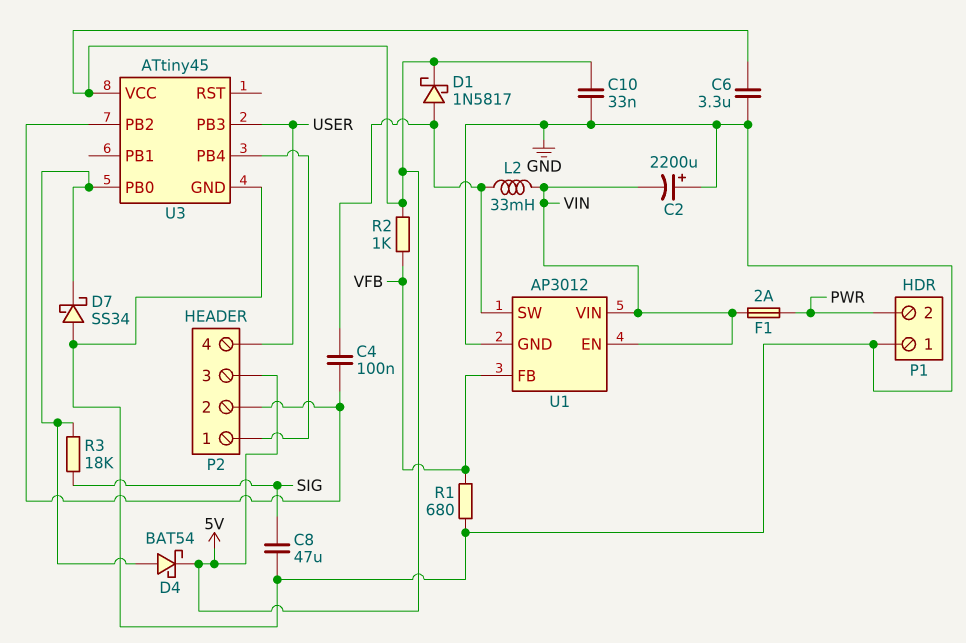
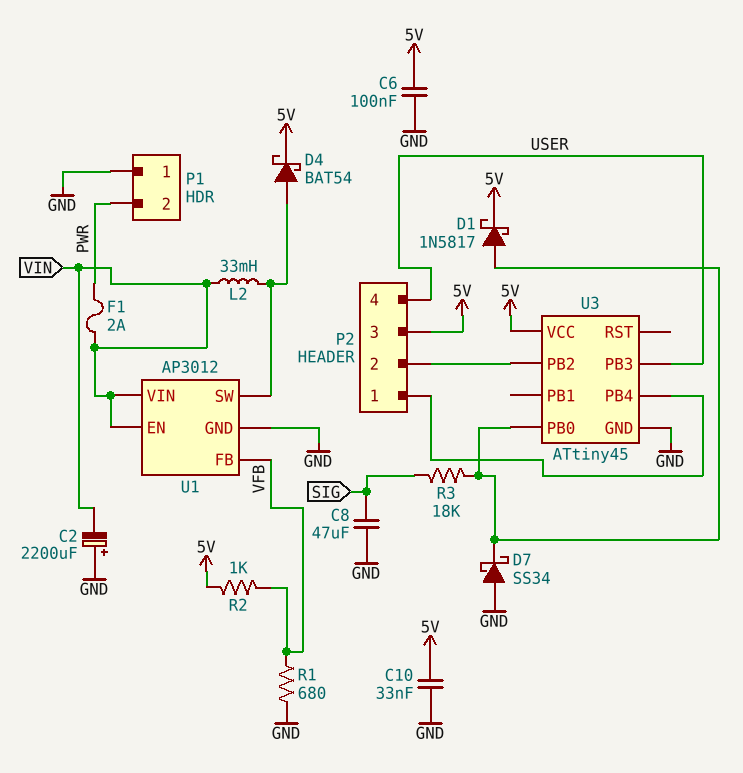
C4: 100nF (P2/2, U1/SW) -> none
C6: 3.3uF (5V, GND) -> 100nF (5V, GND)
D1: schottky 1N5817 (A U1/SW, K 5V) -> schottky 1N5817 (A U3/PB0, K 5V)
D4: schottky BAT54 (A U3/PB0, K 5V) -> schottky BAT54 (A U1/SW, K 5V)

